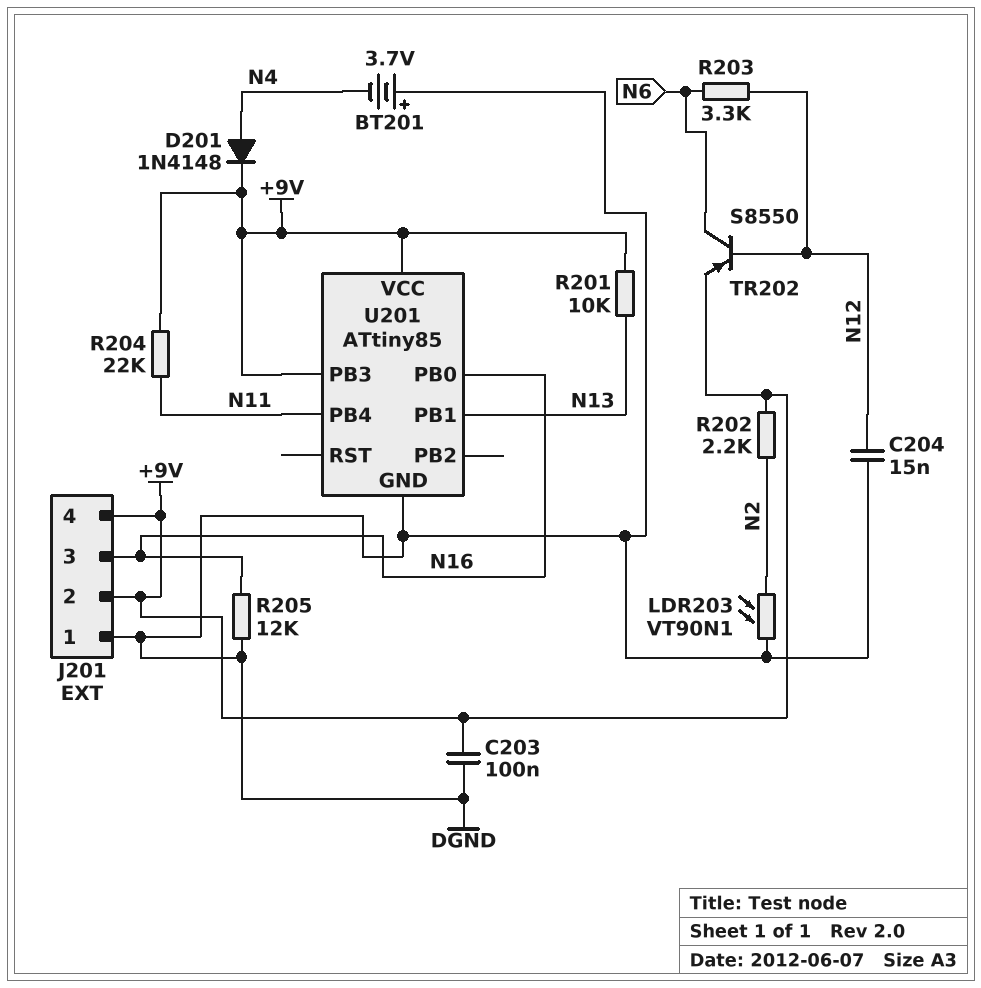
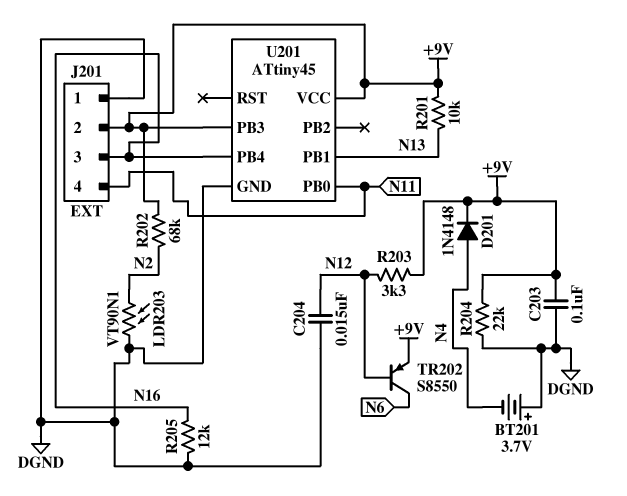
J201 pin 4: +9V -> N11
R202: 2.2k (+9V, N2) -> 68k (+9V, N2)
R203: 3.3k (N6, N12) -> 3.3k (+9V, N12)
R204: 22k (+9V, N11) -> 22k (+9V, DGND)
U201: ATtiny85 -> ATtiny45
U201 pin PB0: N16 -> N11
U201 pin PB4: N11 -> N16

